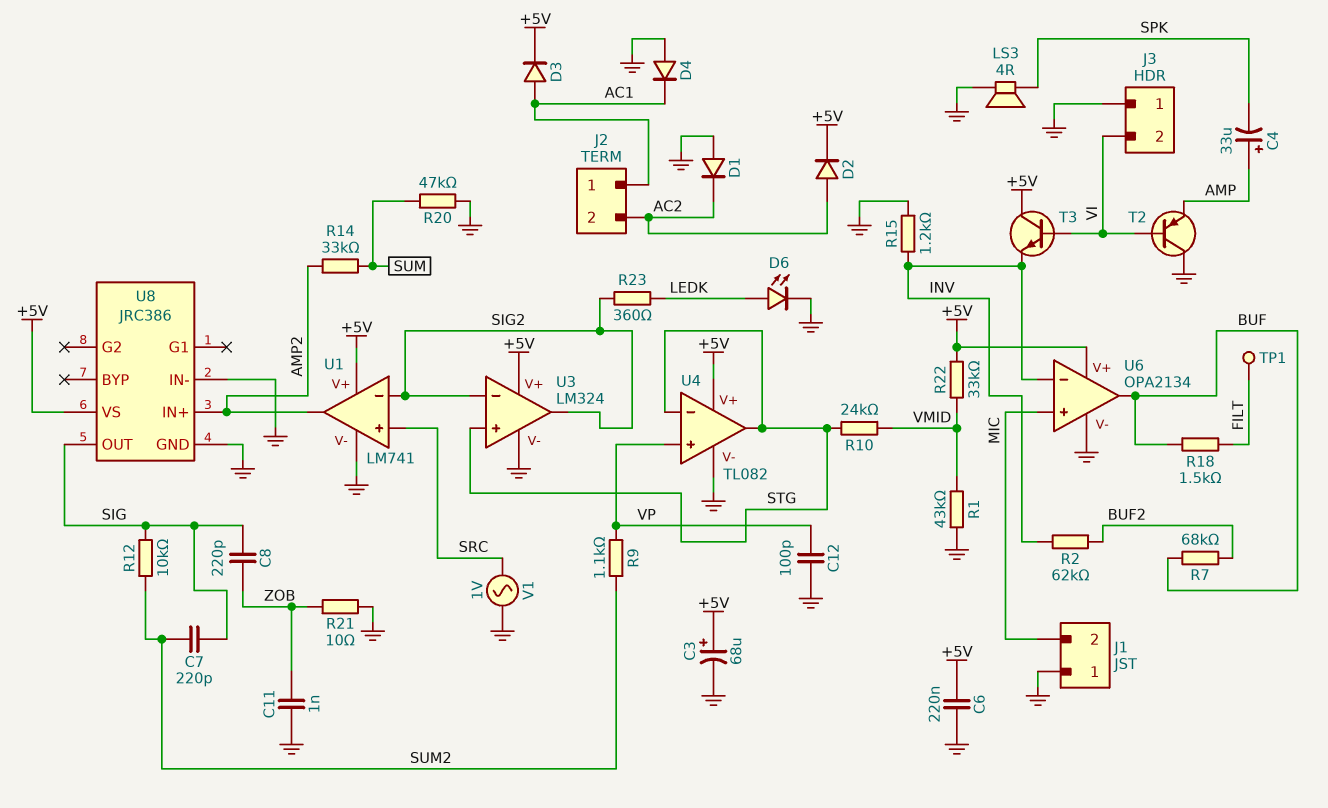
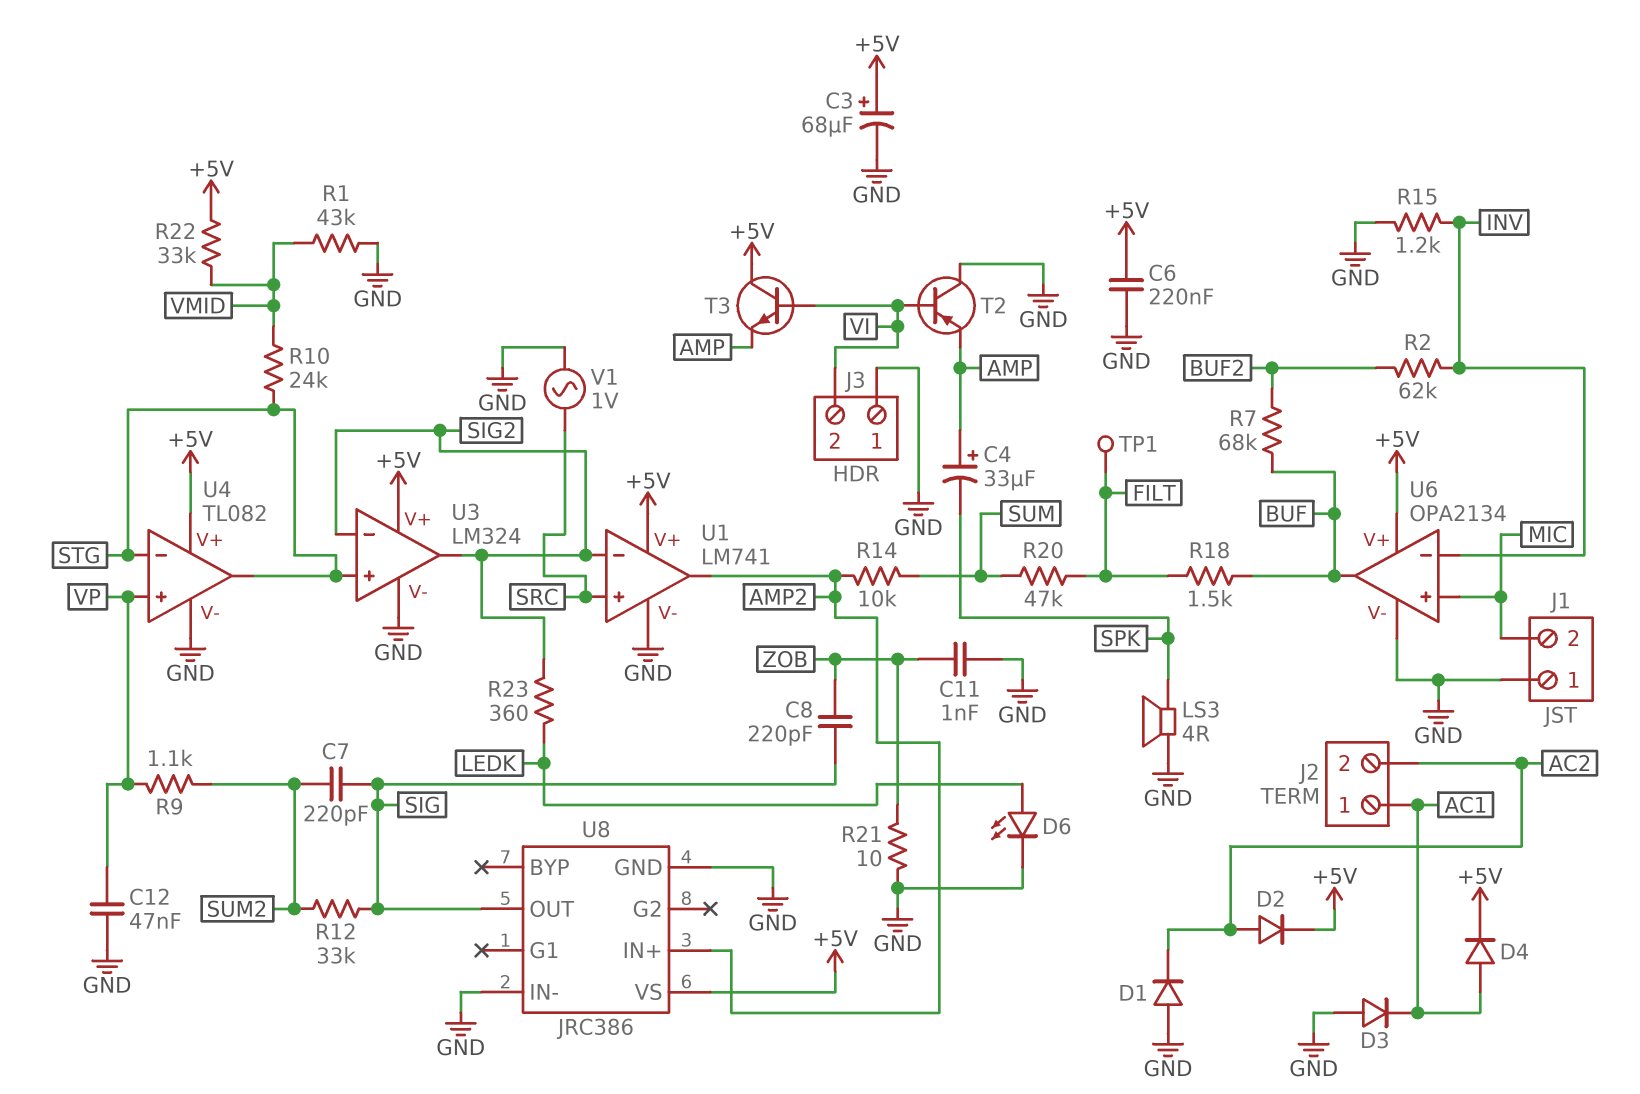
C12: 100pF (GND, VP) -> 47nF (GND, VP)
D3: diode (A AC1, K +5V) -> diode (A GND, K AC1)
D4: diode (A GND, K AC1) -> diode (A AC1, K +5V)
R12: 10k (SIG, SUM2) -> 33k (SIG, SUM2)
R14: 33k (AMP2, SUM) -> 10k (AMP2, SUM)
R20: 47k (GND, SUM) -> 47k (FILT, SUM)
T3: NPN (B VI, C +5V, E INV) -> NPN (B VI, C +5V, E AMP)

